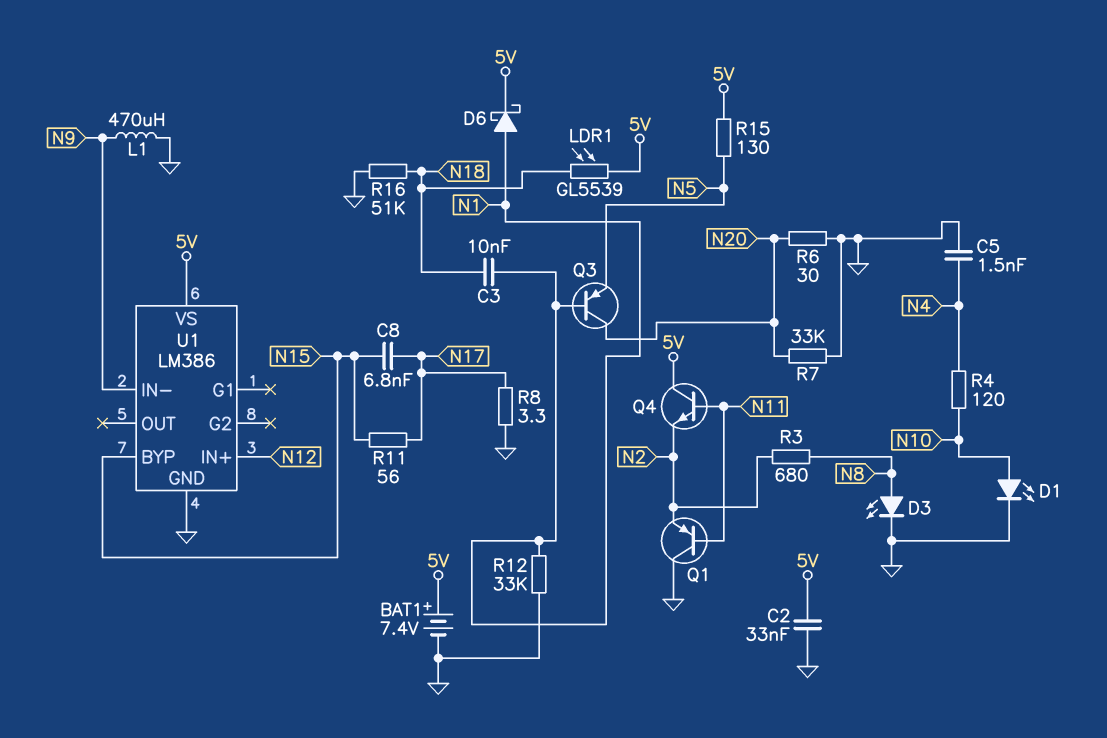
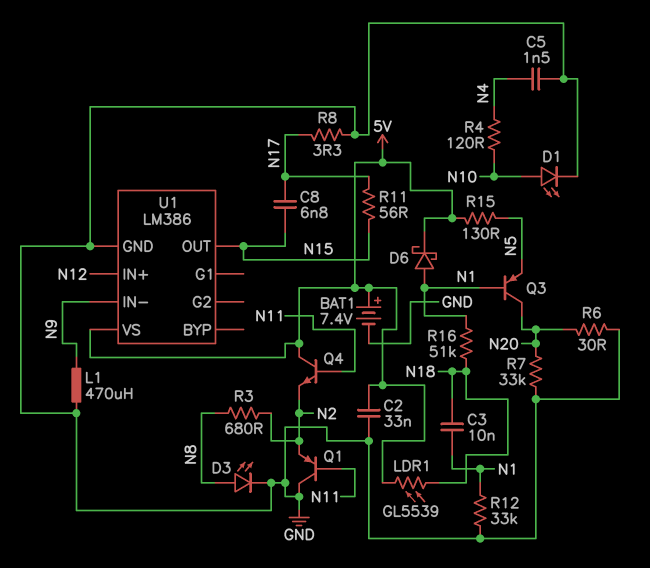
R16: 51k (GND, N18) -> 51k (N1, N18)
U1 pin BYP: N15 -> none
U1 pin OUT: none -> N15

